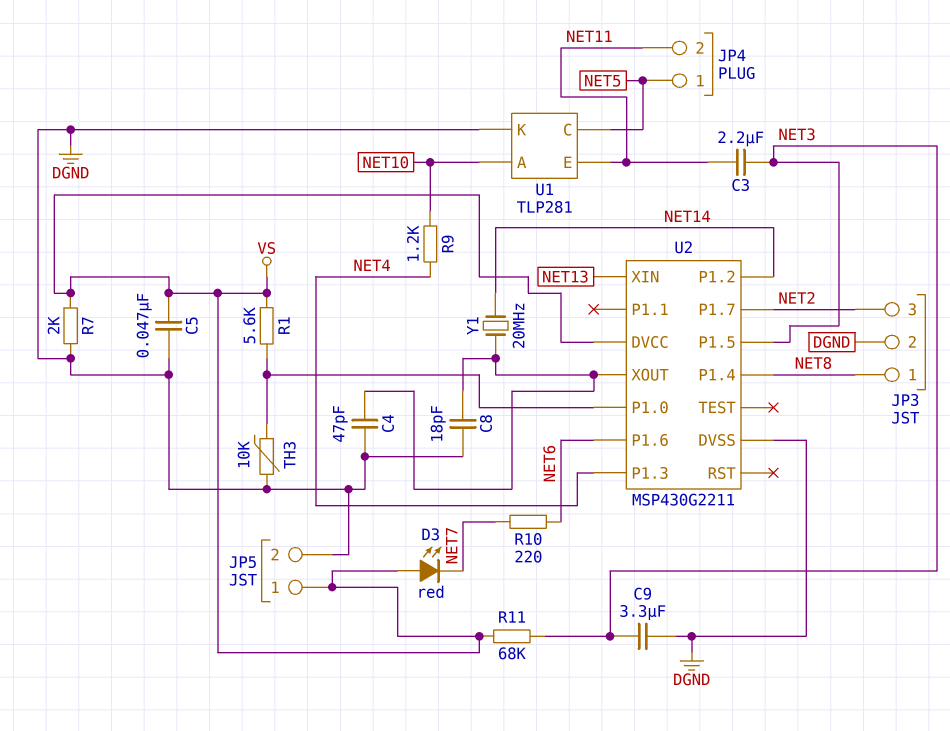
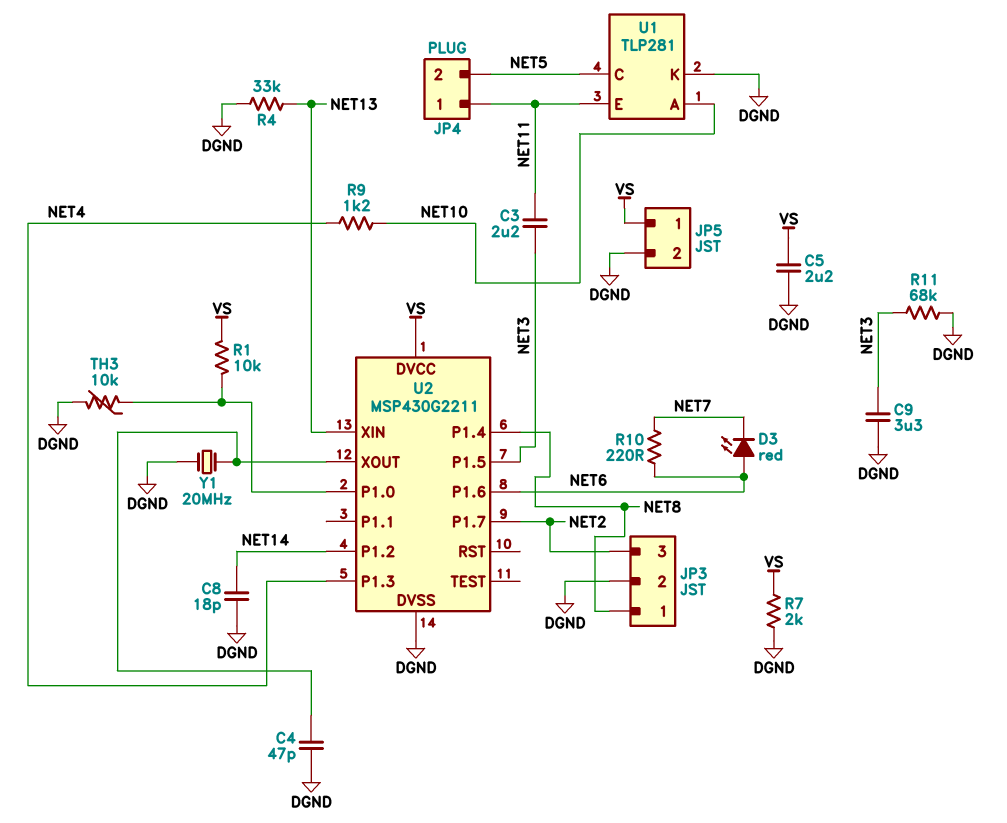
C5: 47nF (DGND, VS) -> 2.2uF (DGND, VS)
C8: 18pF (DGND, U2/XOUT) -> 18pF (DGND, NET14)
D3: LED red (A VS, K NET7) -> LED red (A NET6, K NET7)
JP4 pin 1: NET5 -> NET11
JP4 pin 2: NET11 -> NET5
R1: 5.6k (U2/P1.0, VS) -> 10k (U2/P1.0, VS)
R4: none -> 33k (DGND, NET13)
R11: 68k (NET3, VS) -> 68k (DGND, NET3)
Y1: 20MHz (NET14, U2/XOUT) -> 20MHz (DGND, U2/XOUT)

